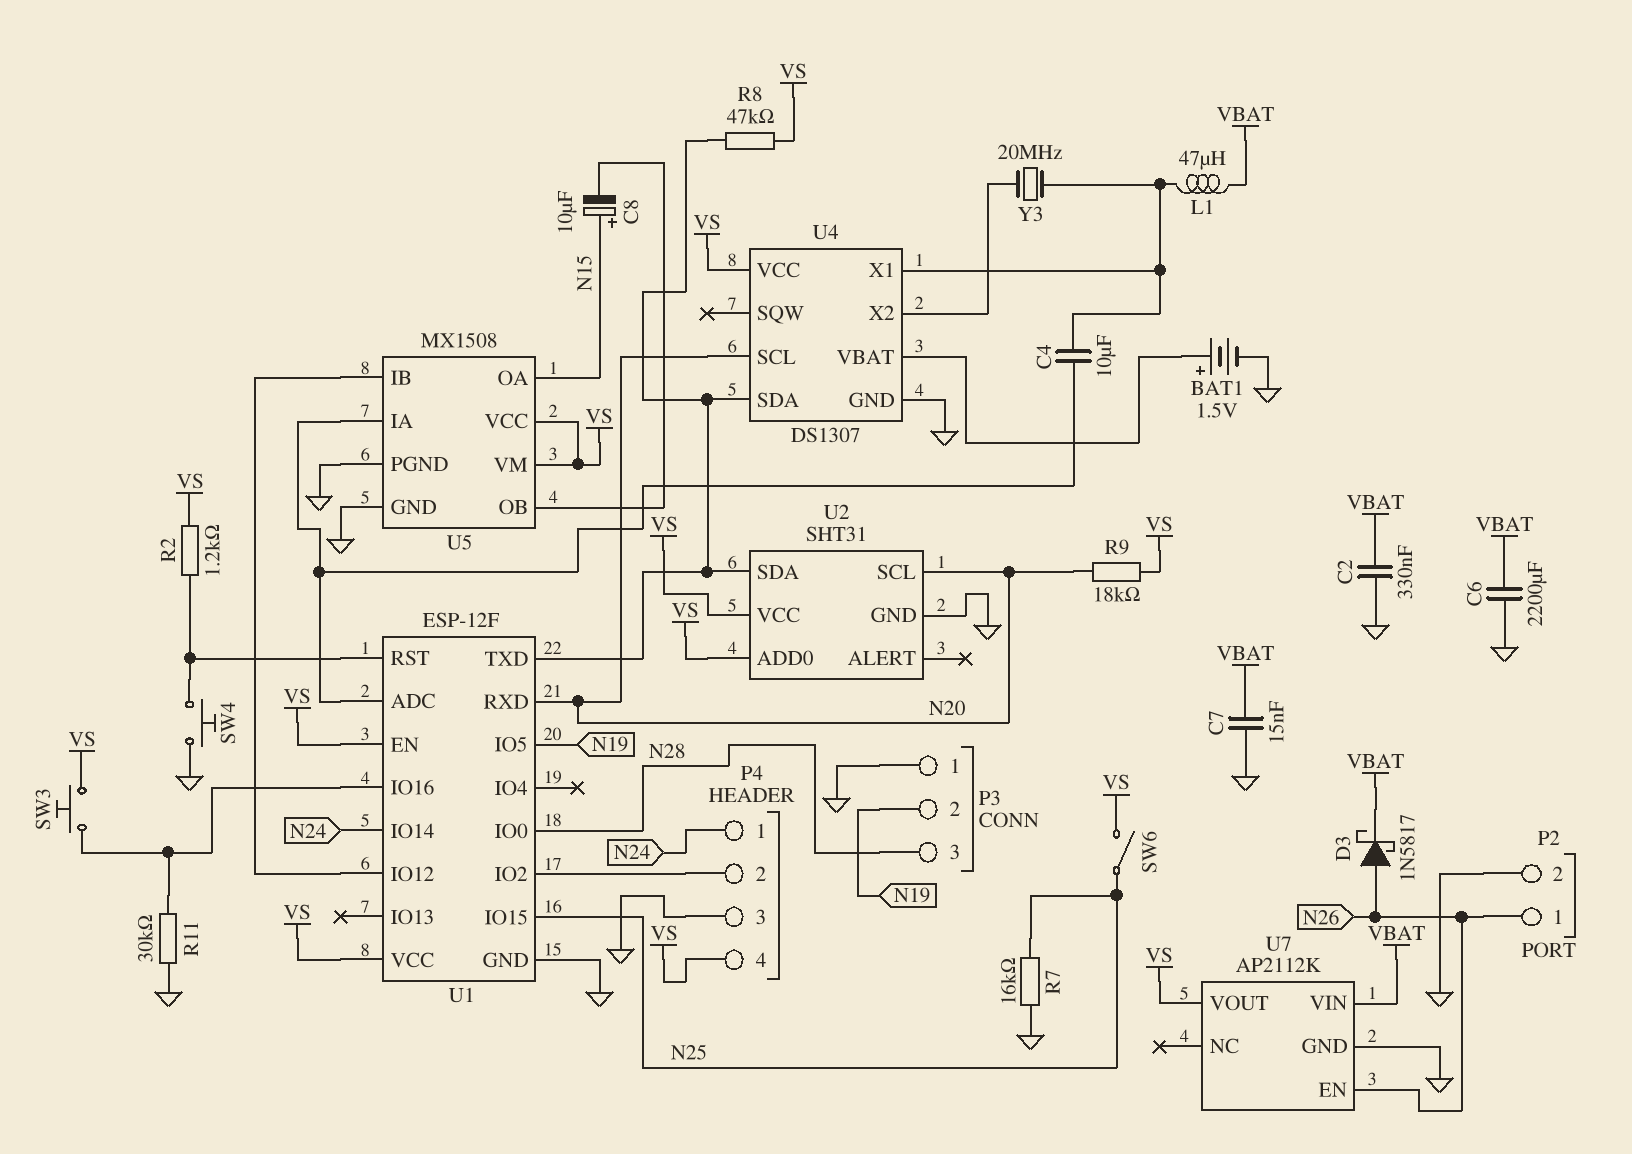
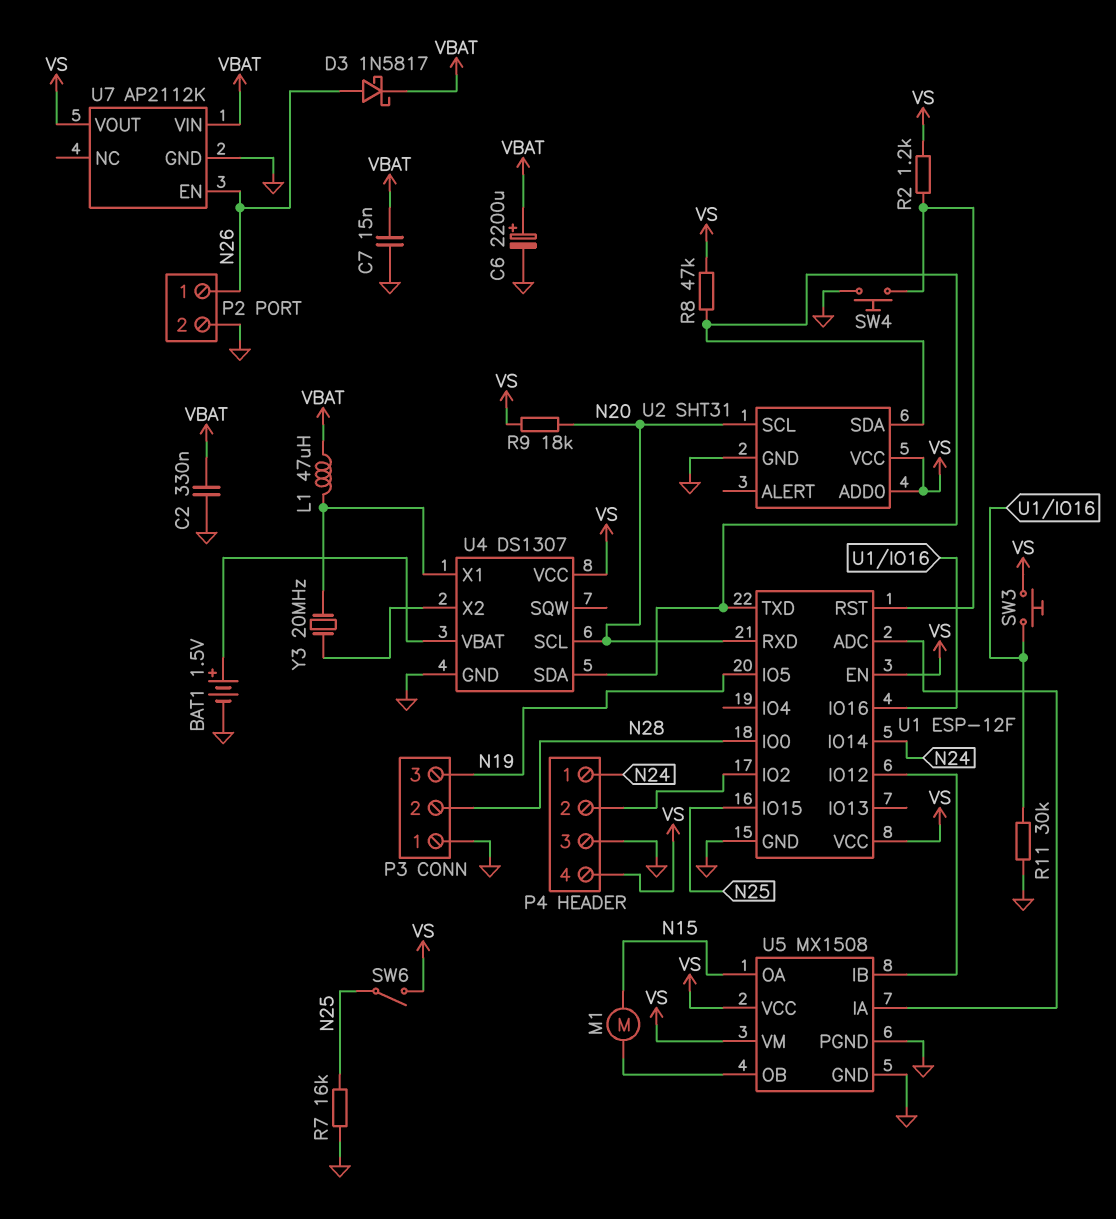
C4: 10uF (U1/ADC, U4/X1) -> none
C6: 2200uF (GND, VBAT) -> 2200uF (plus VBAT, minus GND)
C8: 10uF (plus N15, minus U5/OB) -> none
M1: none -> motor (N15, U5/OB)
P3 pin 2: N19 -> N28
P3 pin 3: N28 -> N19

